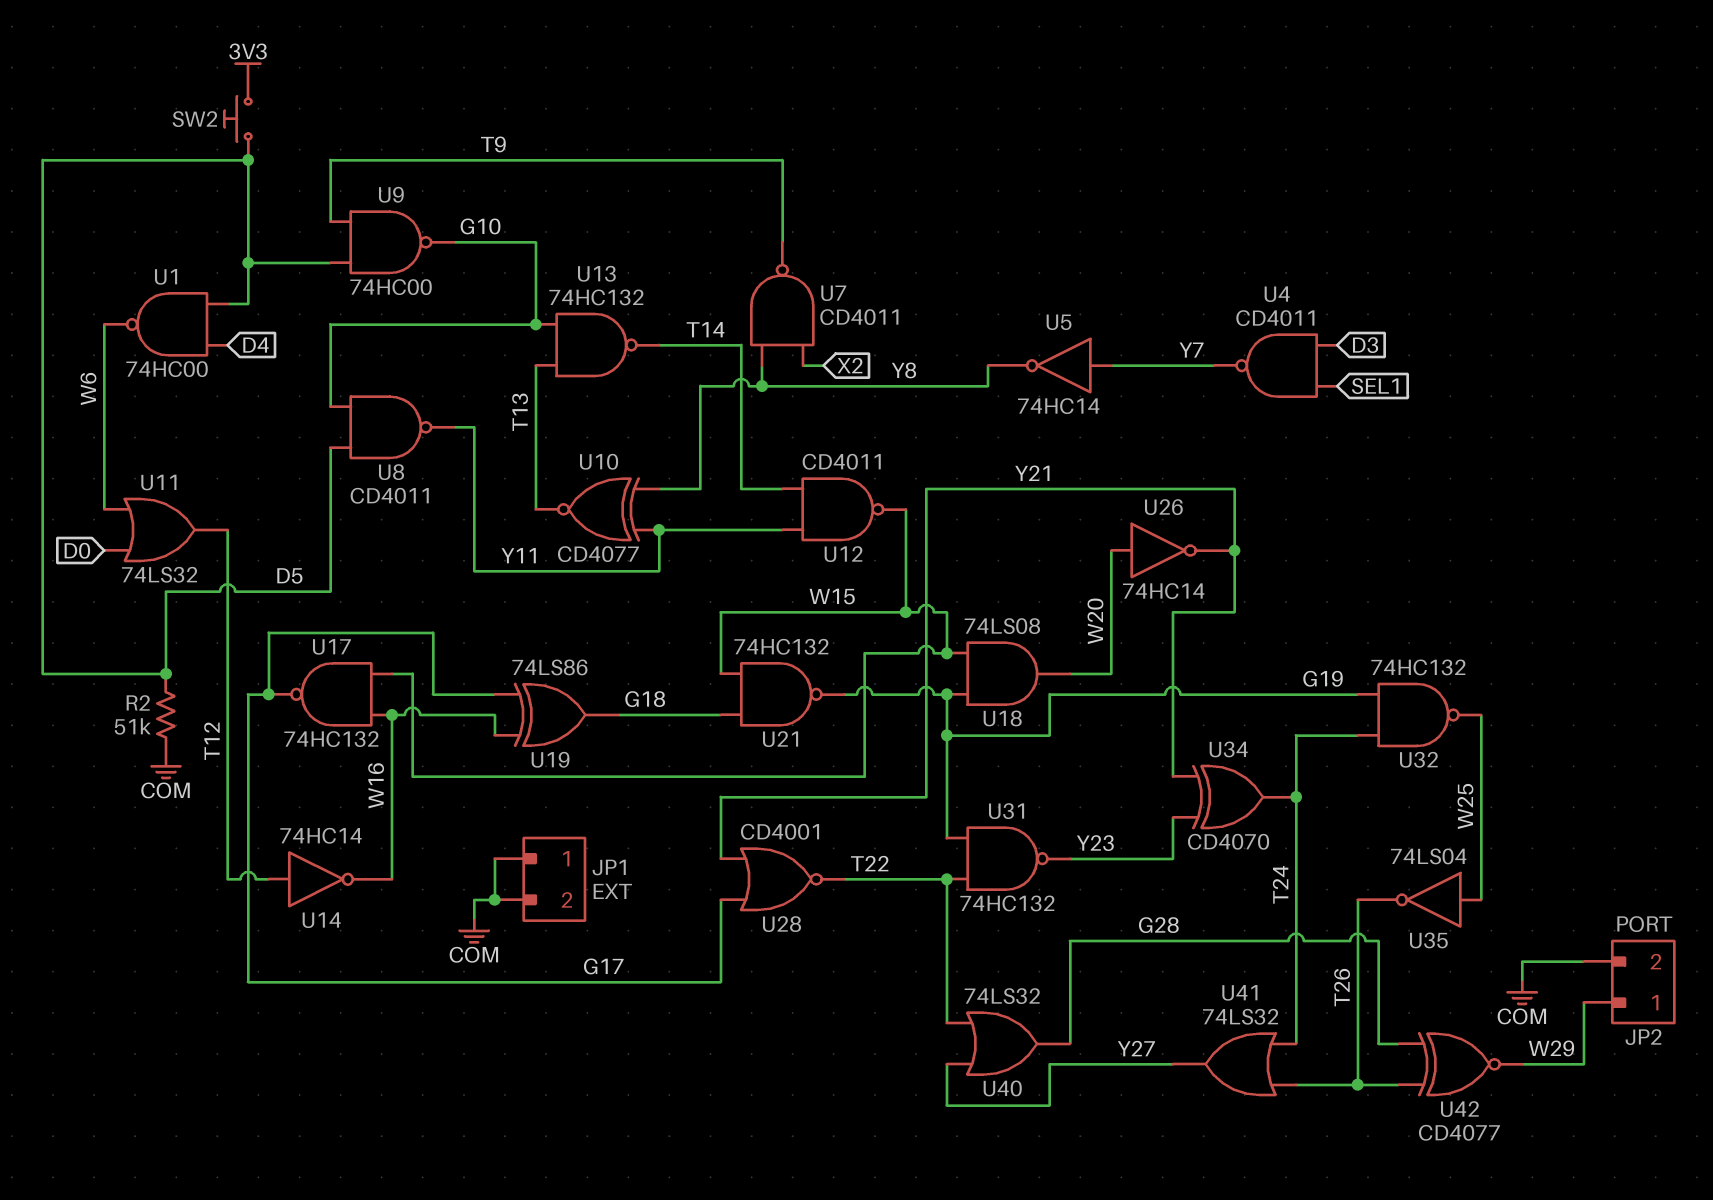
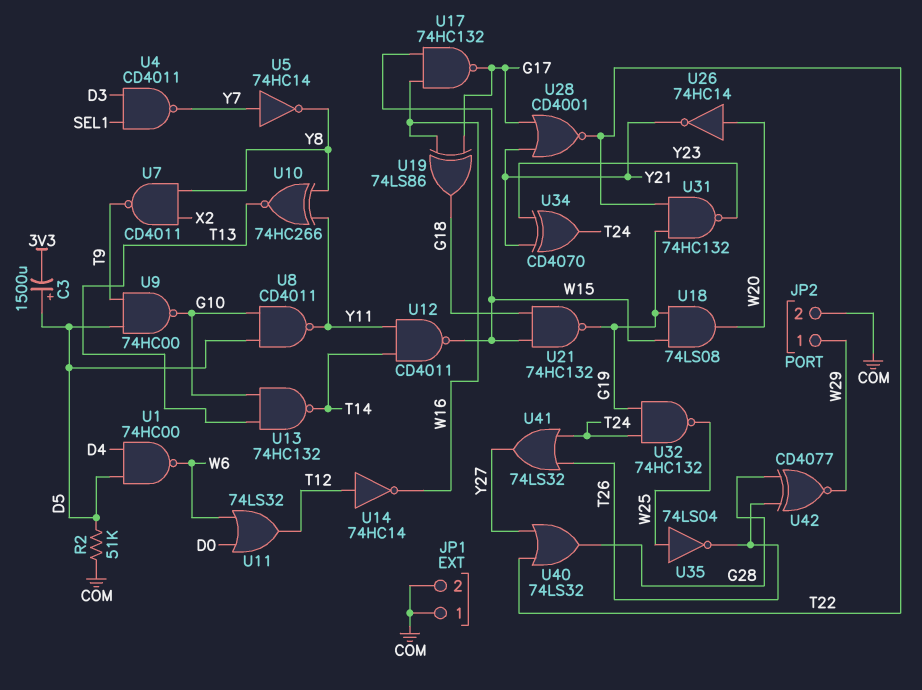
C3: none -> 1500uF (plus D5, minus 3V3)
SW2: button (3V3, D5) -> none
U10: XNOR CD4077 (in Y8, in Y11, out T13) -> XNOR 74HC266 (in Y8, in Y11, out T13)

